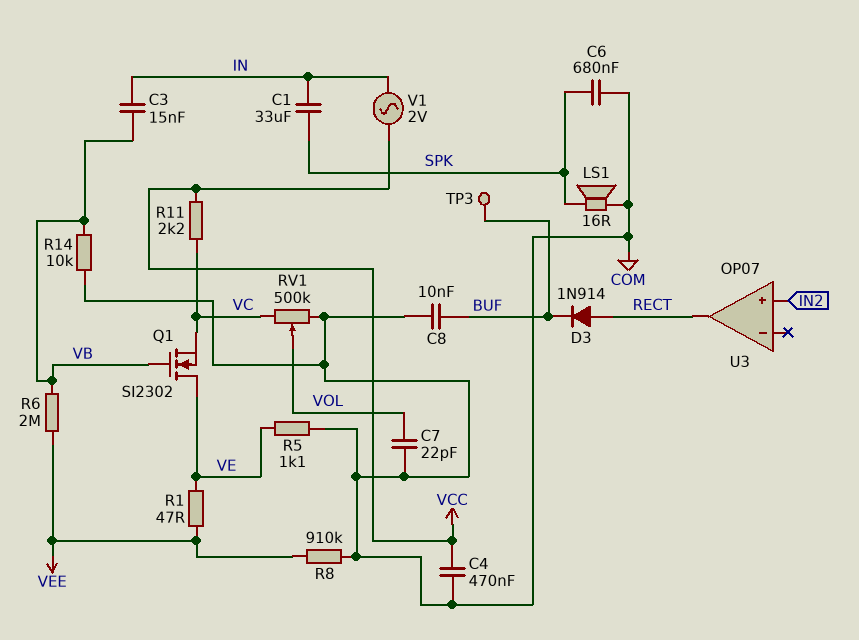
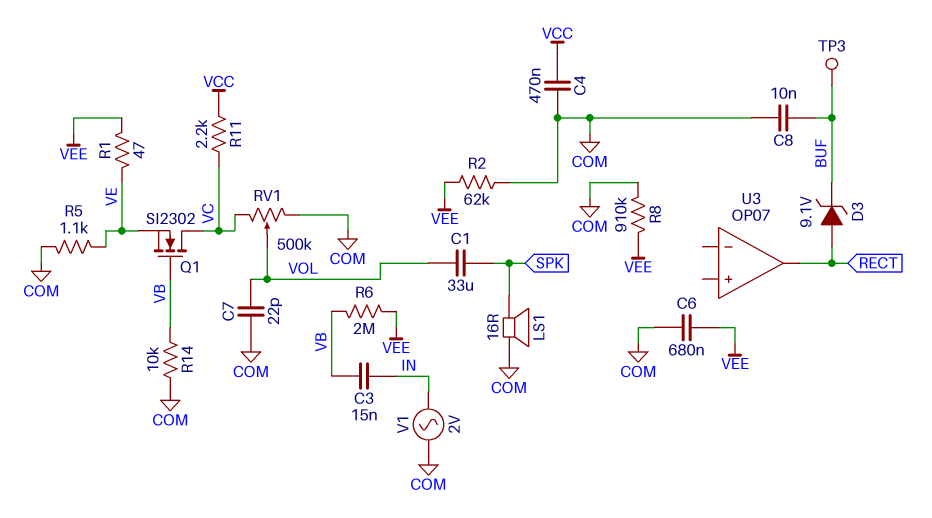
C1: 33uF (IN, SPK) -> 33uF (SPK, VOL)
C6: 680nF (COM, SPK) -> 680nF (COM, VEE)
D3: diode 1N914 (A RECT, K BUF) -> zener 9.1V (A RECT, K BUF)
Q1: NMOS SI2302 (G VB, D VE, S VC) -> NMOS SI2302 (G VB, D VC, S VE)
R2: none -> 62k (COM, VEE)
U3 pin in+: IN2 -> none
V1: AC 2V (IN, VCC) -> AC 2V (COM, IN)

